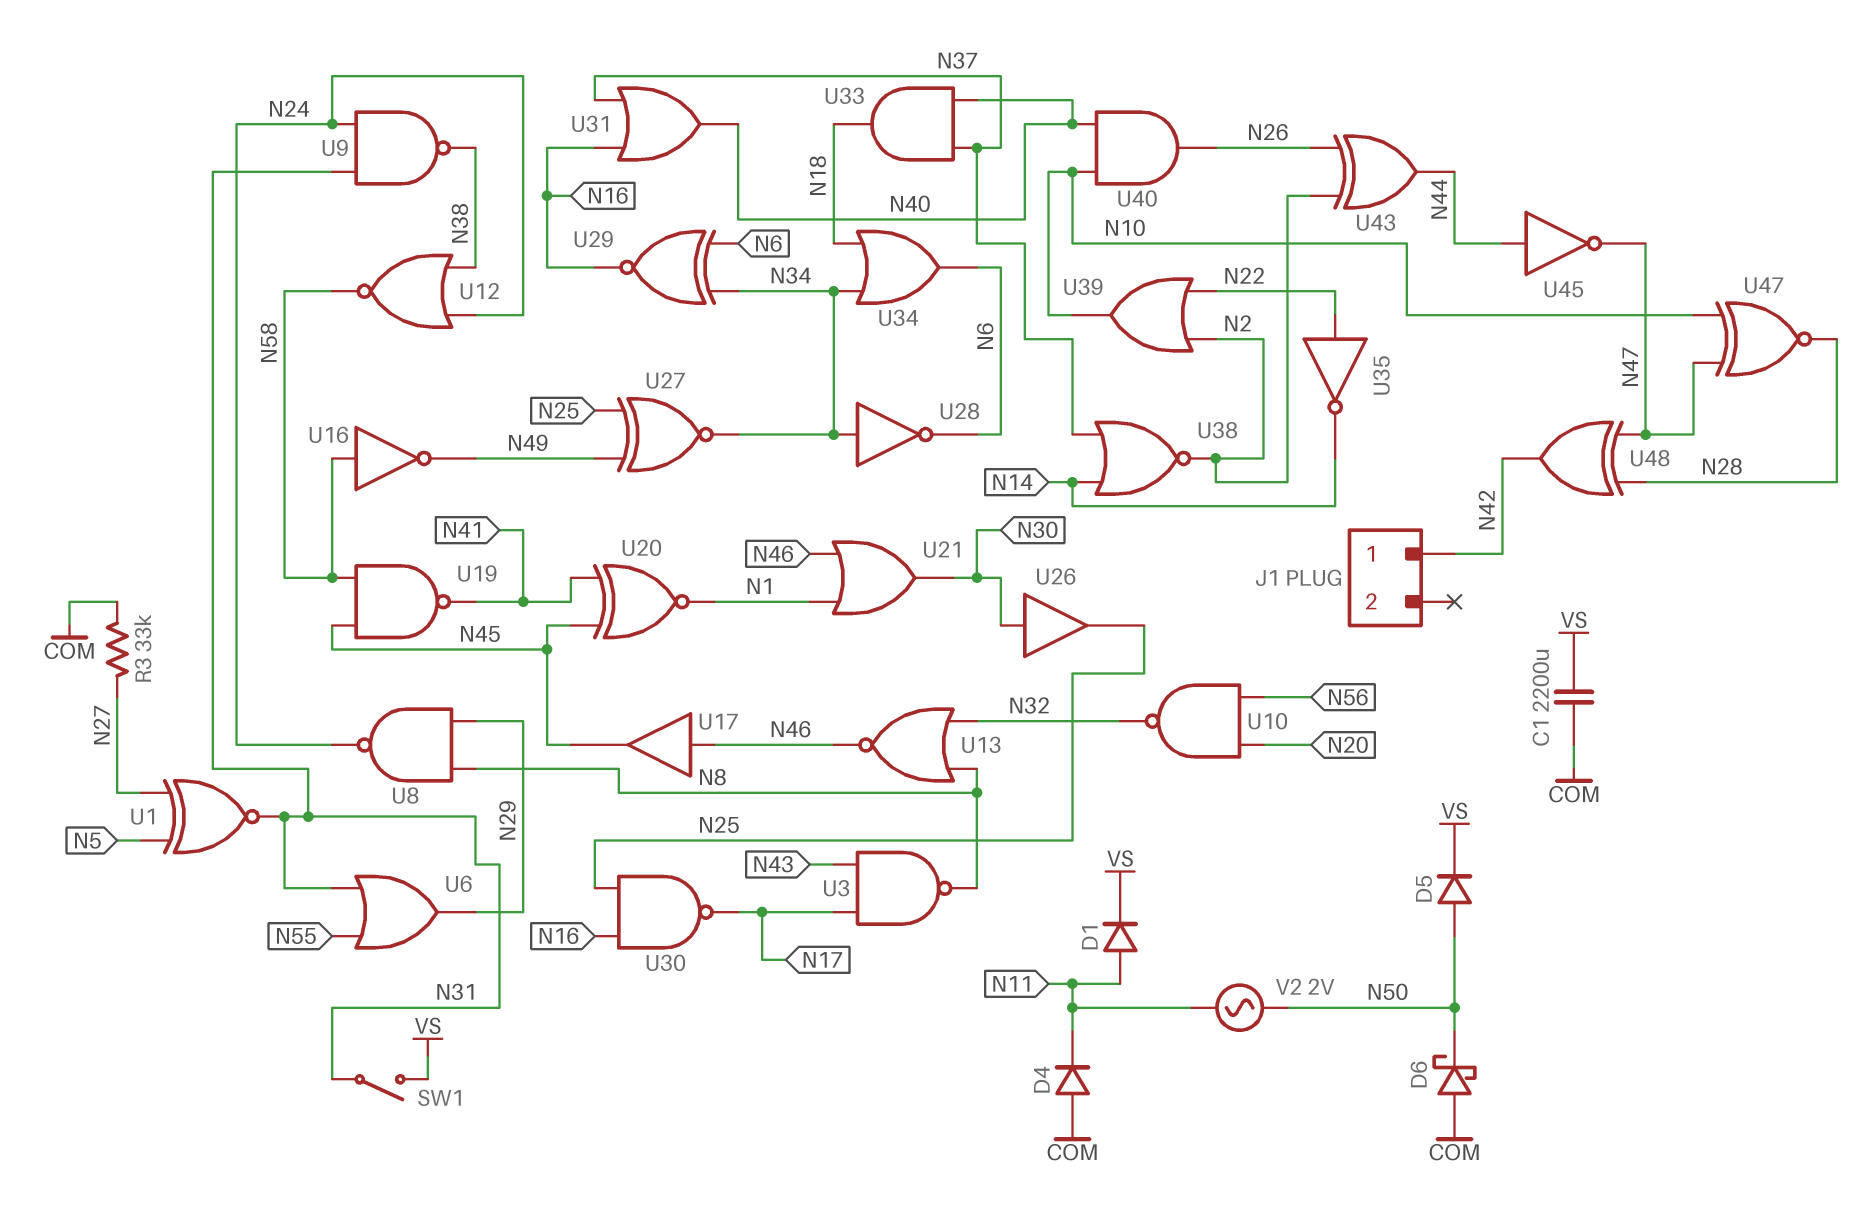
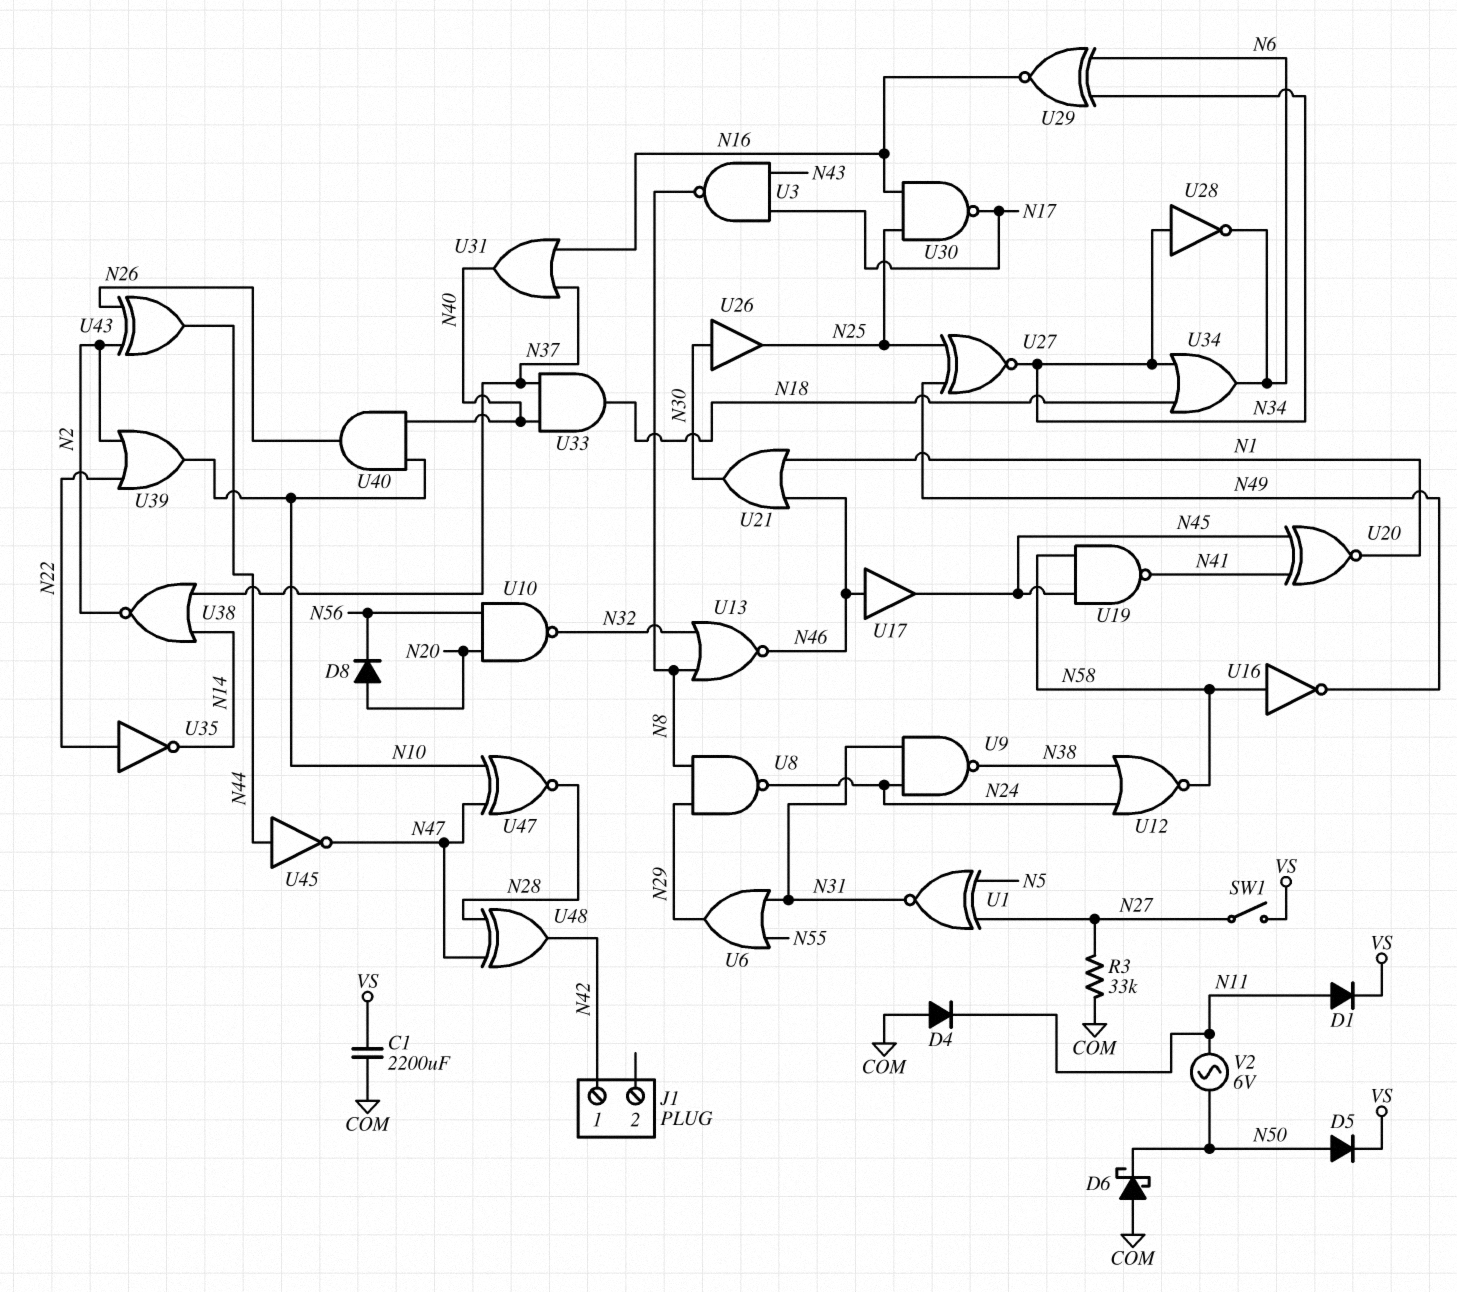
D8: none -> diode (A N20, K N56)
SW1: switch (N31, VS) -> switch (N27, VS)
V2: AC 2V (N11, N50) -> AC 6V (N11, N50)

